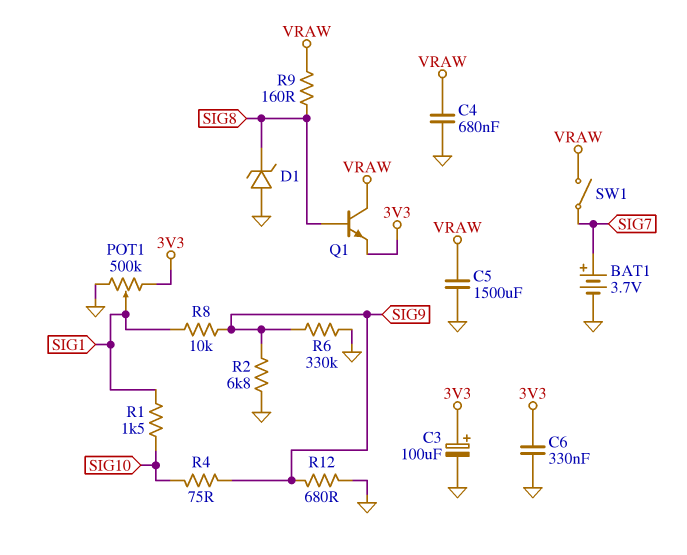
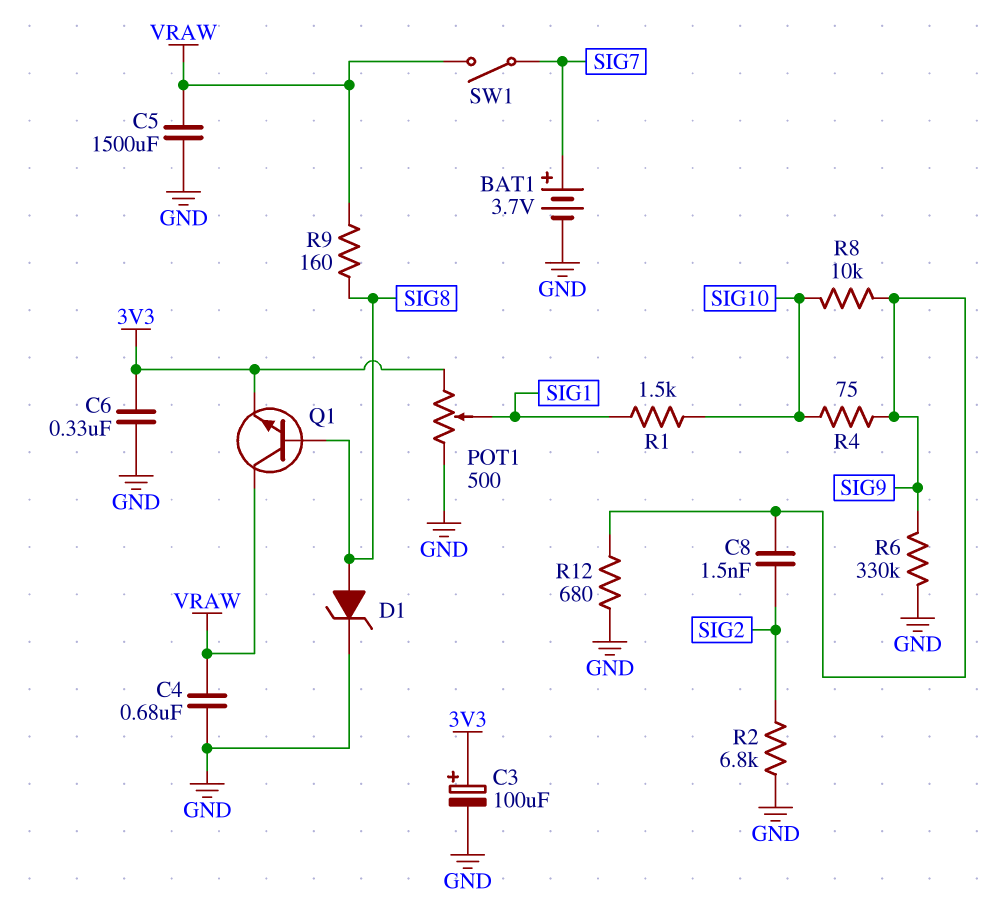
C8: none -> 1.5nF (SIG2, SIG9)
D1: zener (A GND, K SIG8) -> zener (A SIG8, K GND)
POT1: 500k (3V3, GND, wiper SIG1) -> 500 (3V3, GND, wiper SIG1)
R2: 6.8k (GND, SIG9) -> 6.8k (GND, SIG2)
R8: 10k (SIG1, SIG9) -> 10k (SIG9, SIG10)

